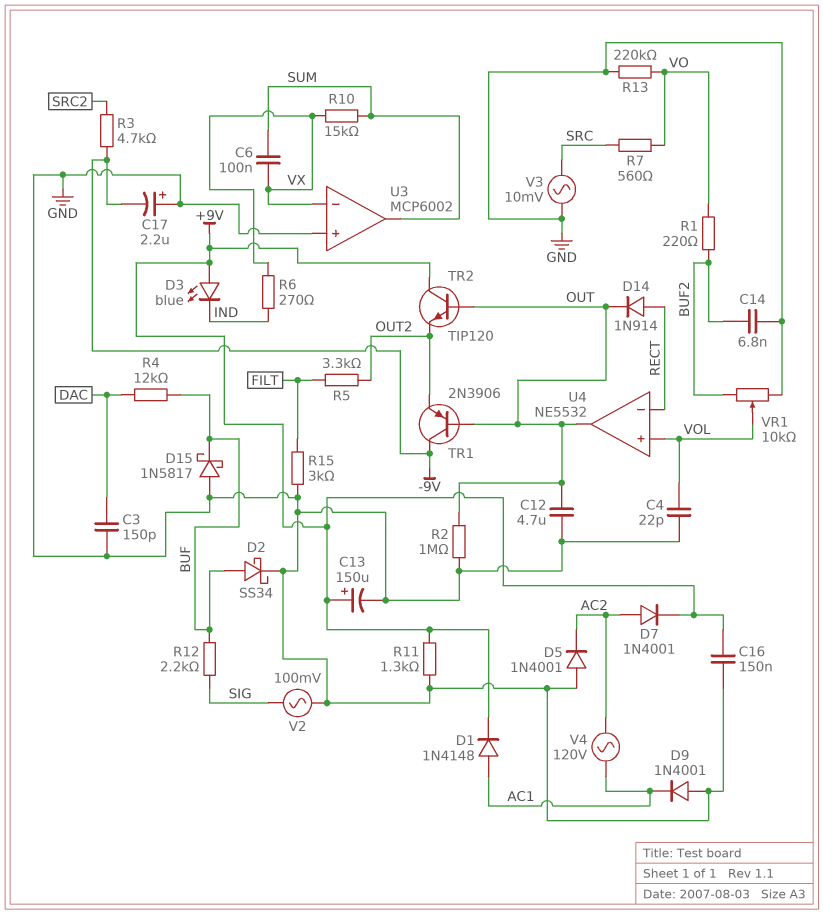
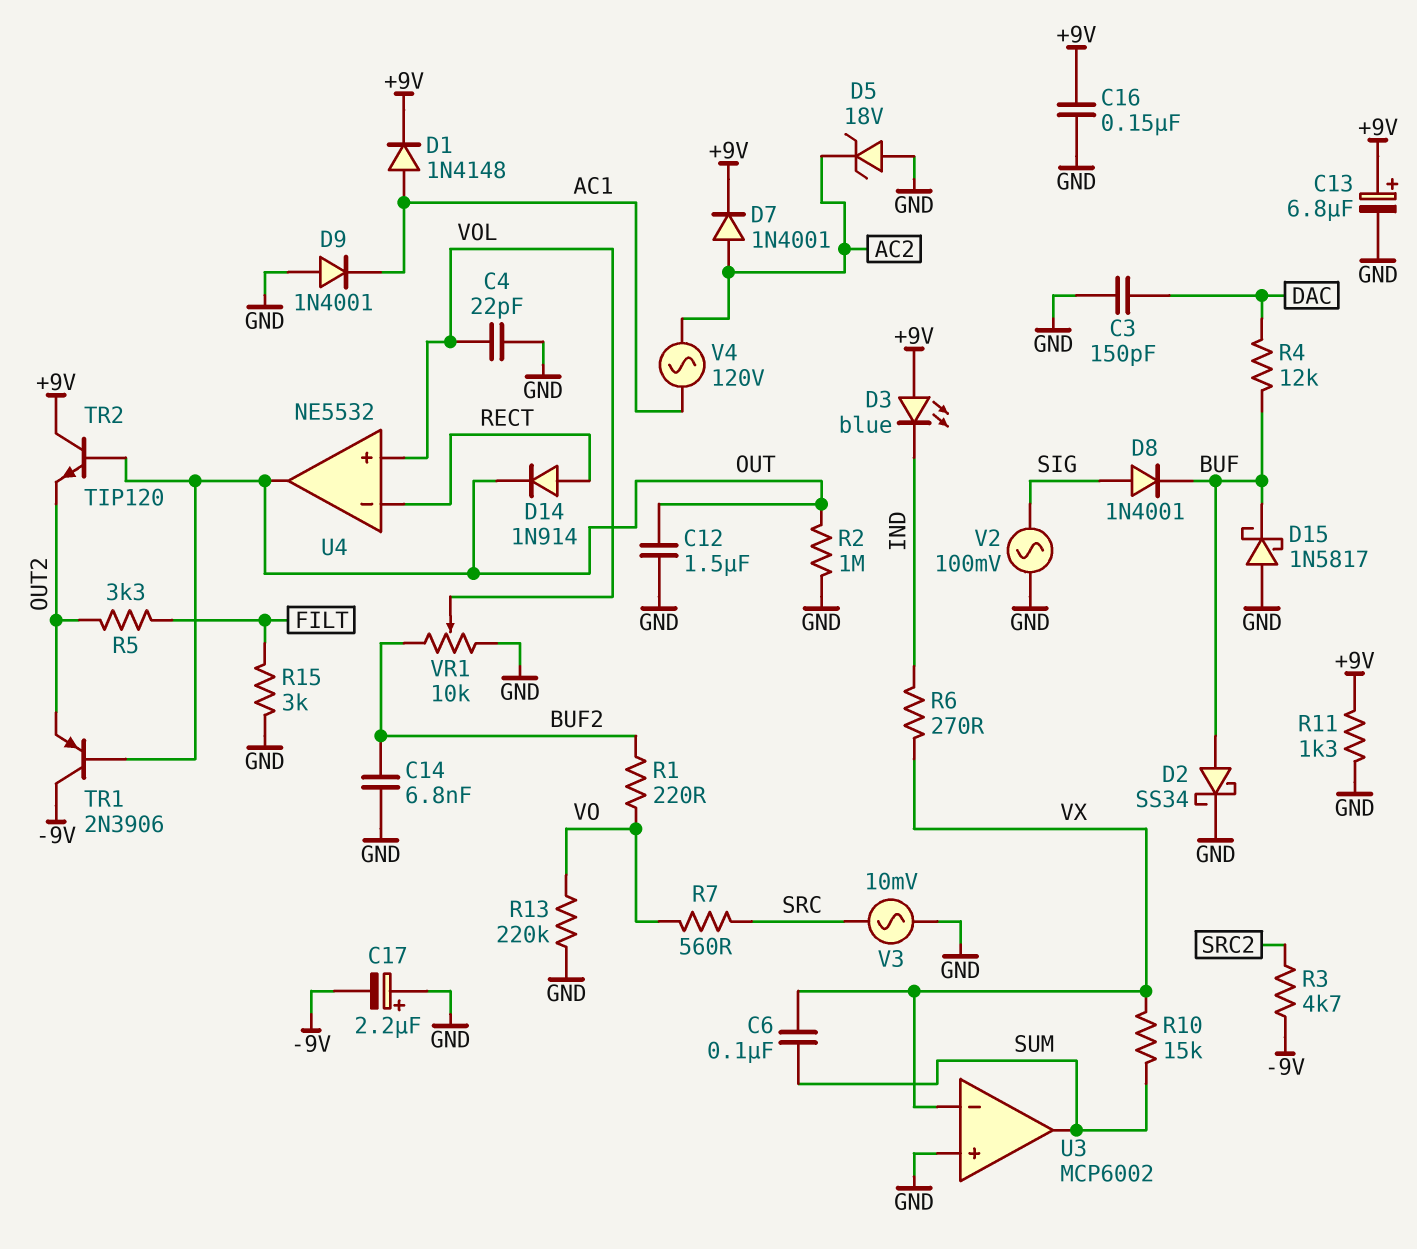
C12: 4.7uF (GND, OUT) -> 1.5uF (GND, OUT)
C13: 150uF (plus +9V, minus GND) -> 6.8uF (plus +9V, minus GND)
D5: diode 1N4001 (A GND, K AC2) -> zener 18V (A GND, K AC2)
D8: none -> diode 1N4001 (A SIG, K BUF)
R12: 2.2k (BUF, SIG) -> none

